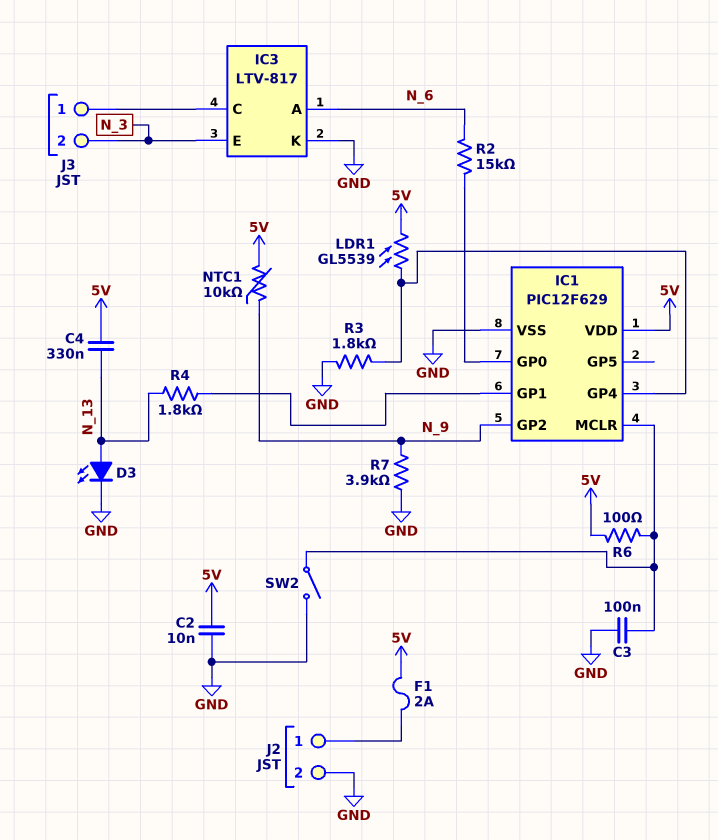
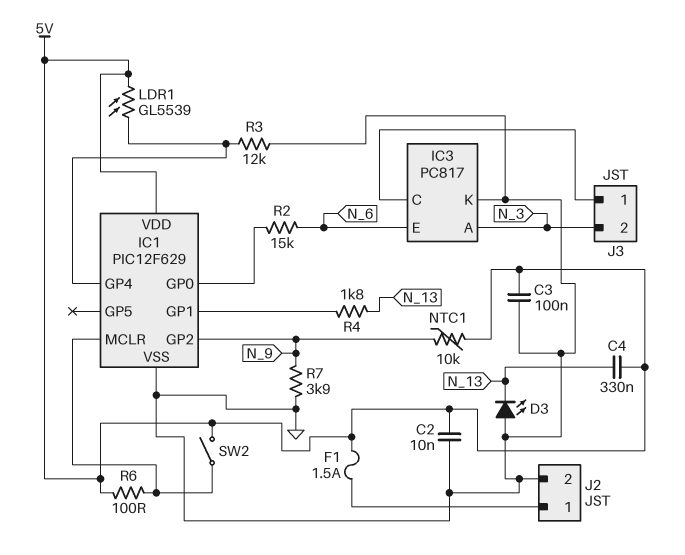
C3: 100nF (GND, IC1/MCLR) -> 100nF (5V, GND)
D3: LED (A N_13, K GND) -> LED (A GND, K N_13)
F1: 2A (5V, J2/1) -> 1.5A (5V, J2/1)
IC3: LTV-817 -> PC817
IC3 pin A: N_6 -> N_3
IC3 pin E: N_3 -> N_6
R3: 1.8k (GND, IC1/GP4) -> 12k (GND, IC1/GP4)
SW2: switch (GND, IC1/MCLR) -> switch (5V, IC1/MCLR)

